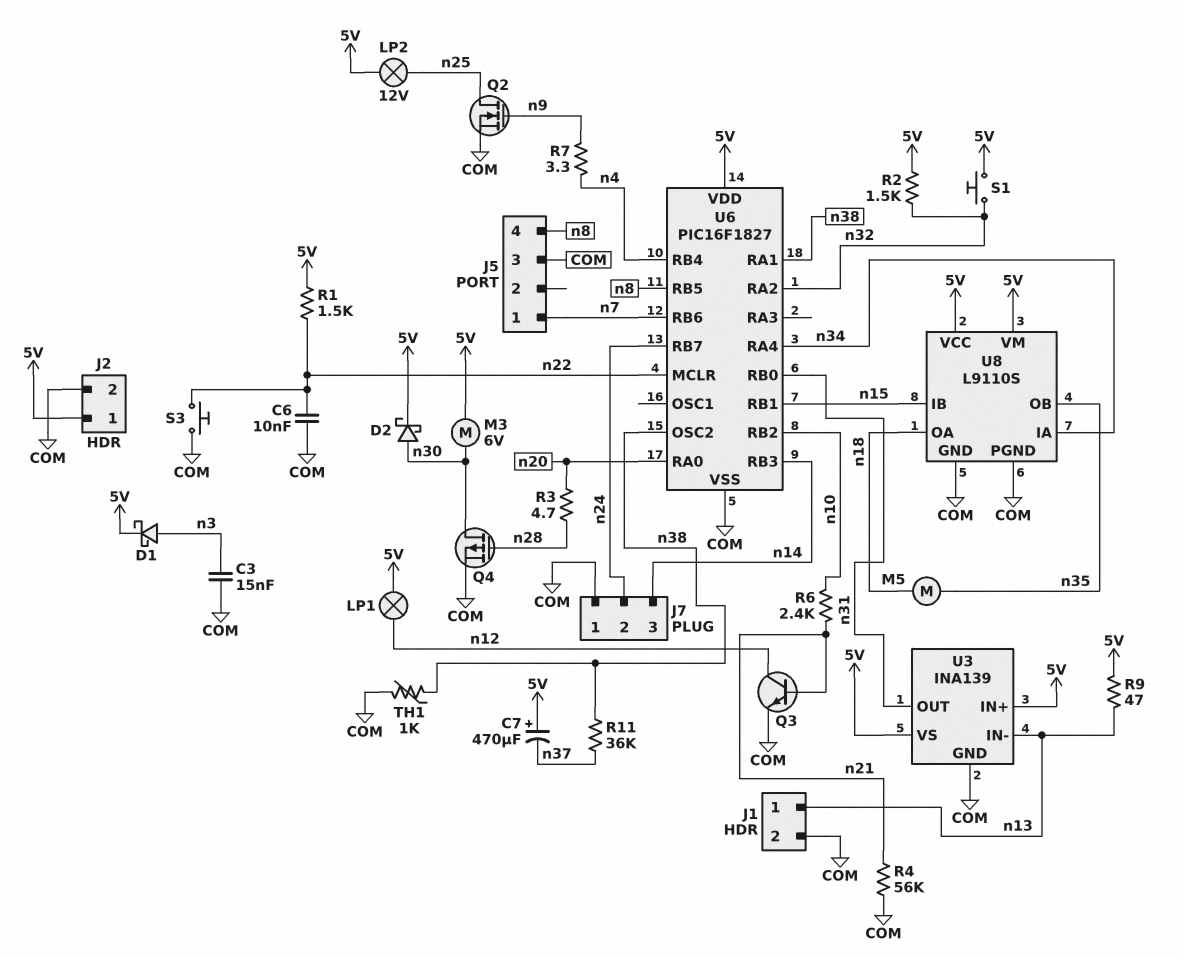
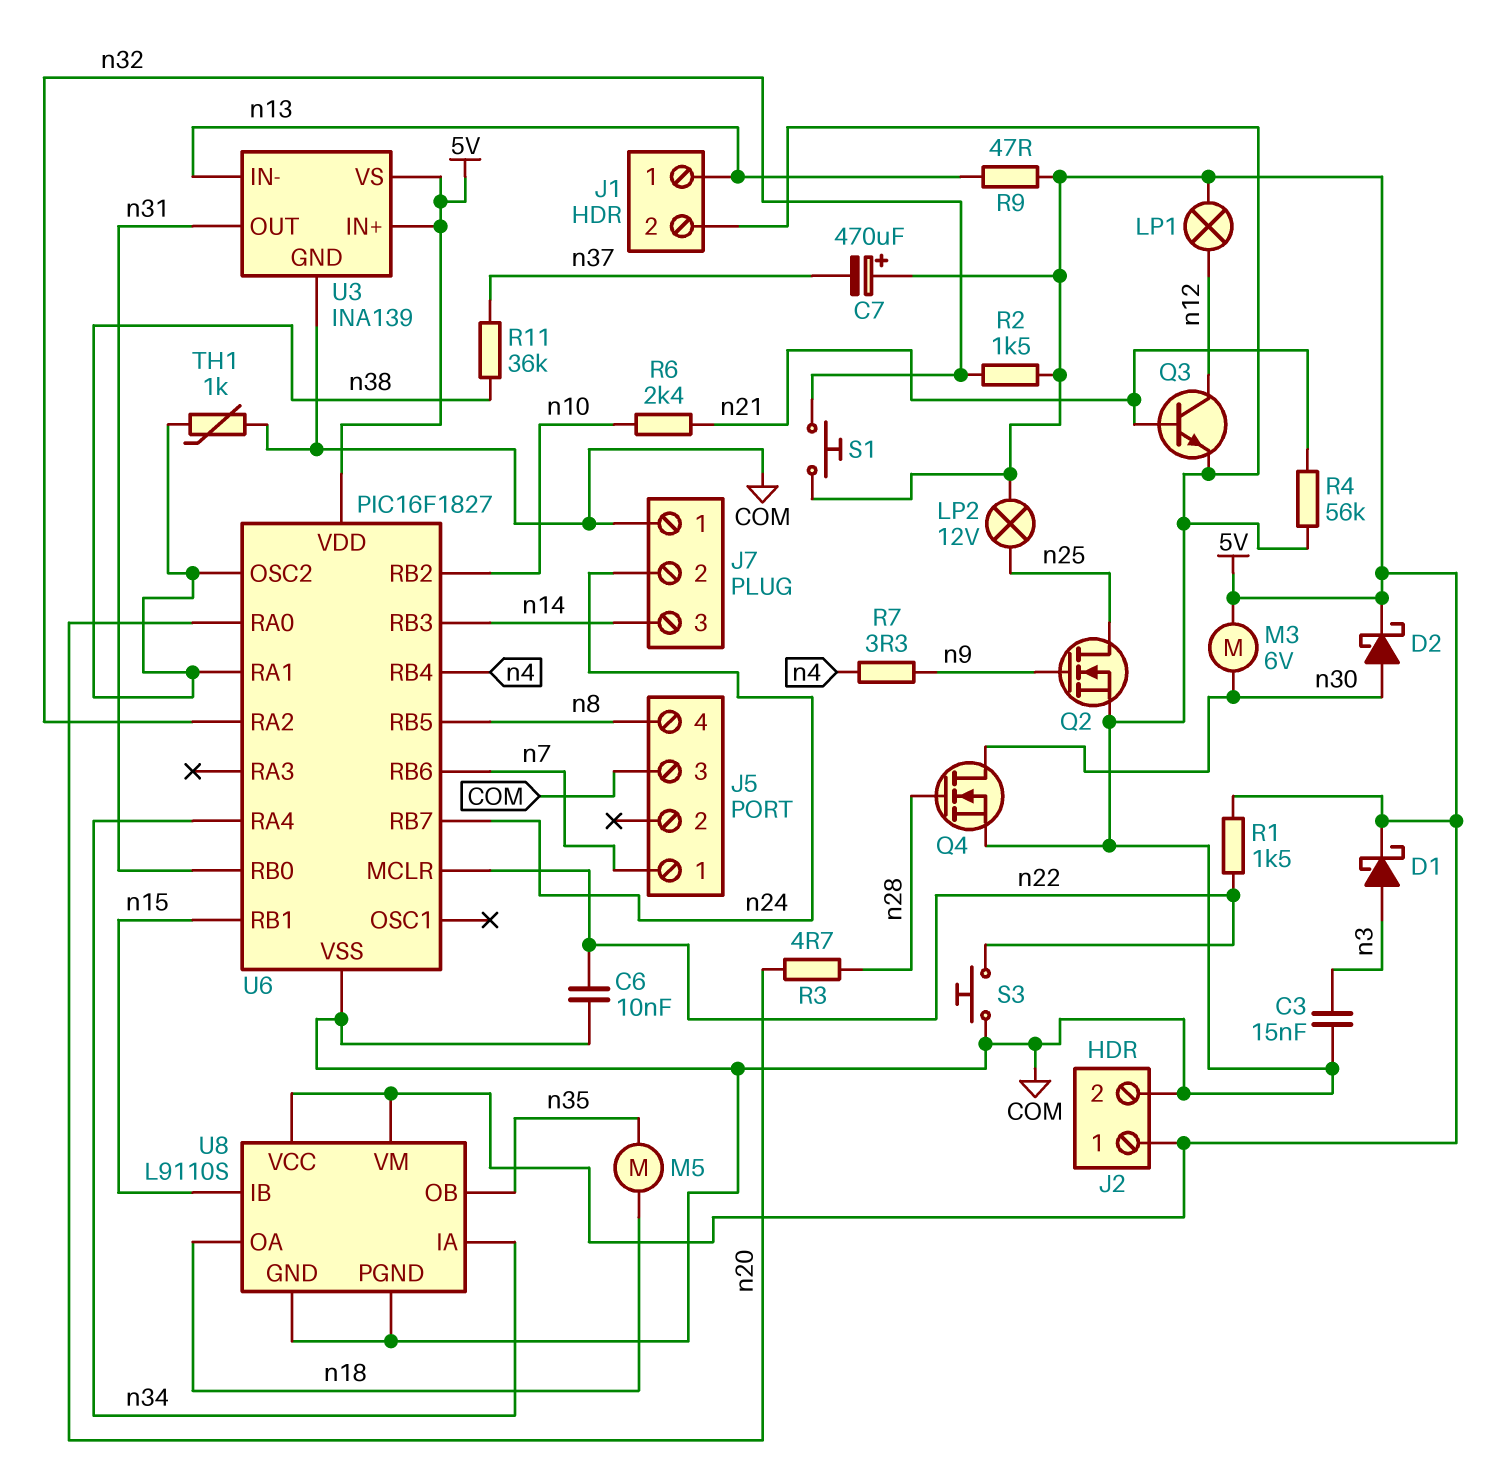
Q4: PMOS (G n28, D n30, S COM) -> NMOS (G n28, D n30, S COM)

